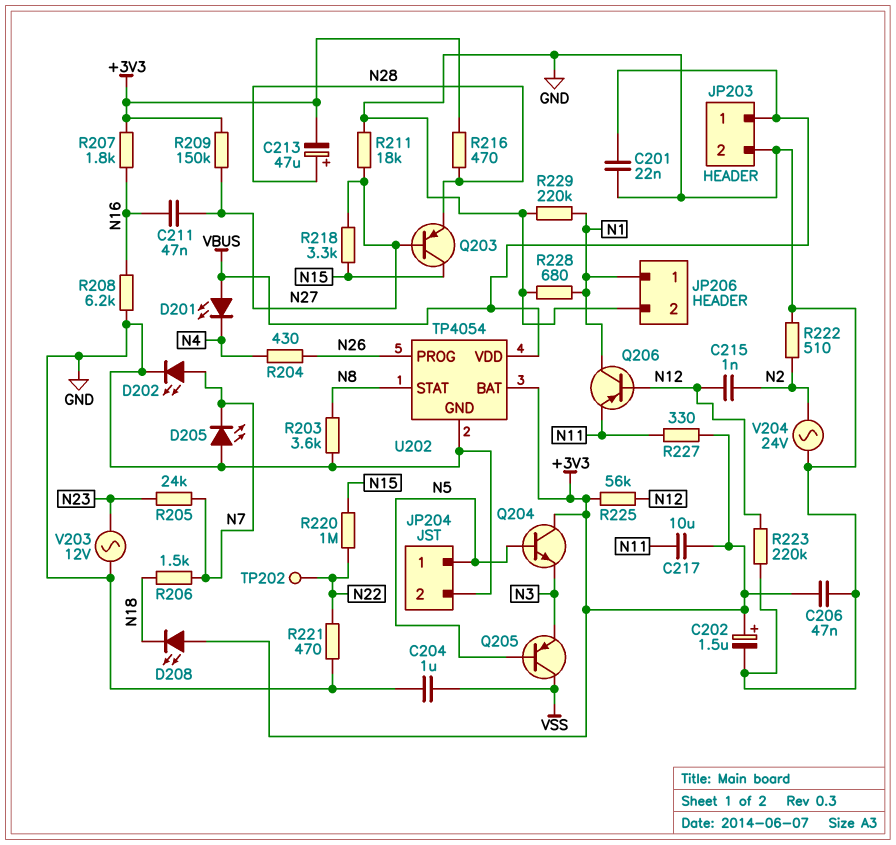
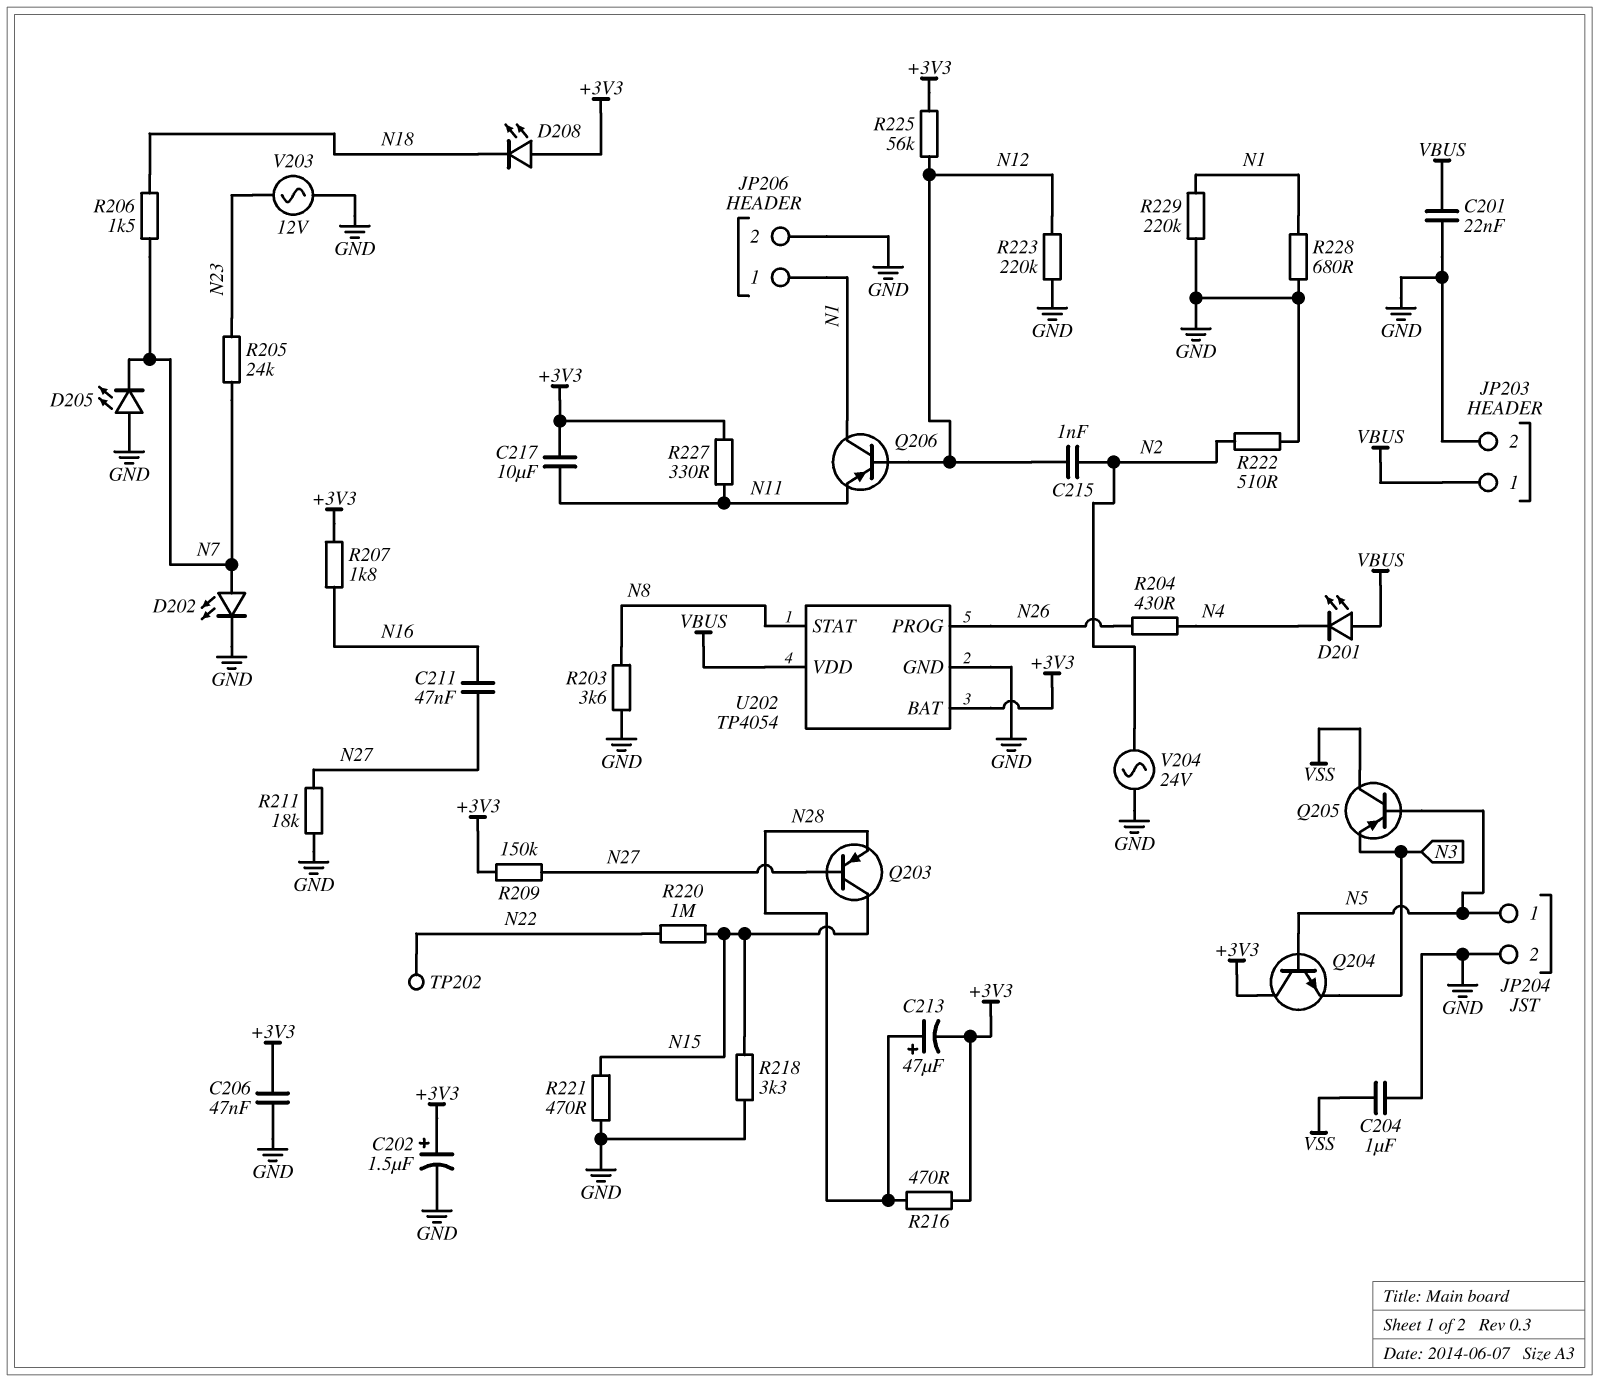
R208: 6.2k (GND, N16) -> none
R218: 3.3k (N15, N27) -> 3.3k (GND, N15)
R221: 470 (GND, N22) -> 470 (GND, N15)

